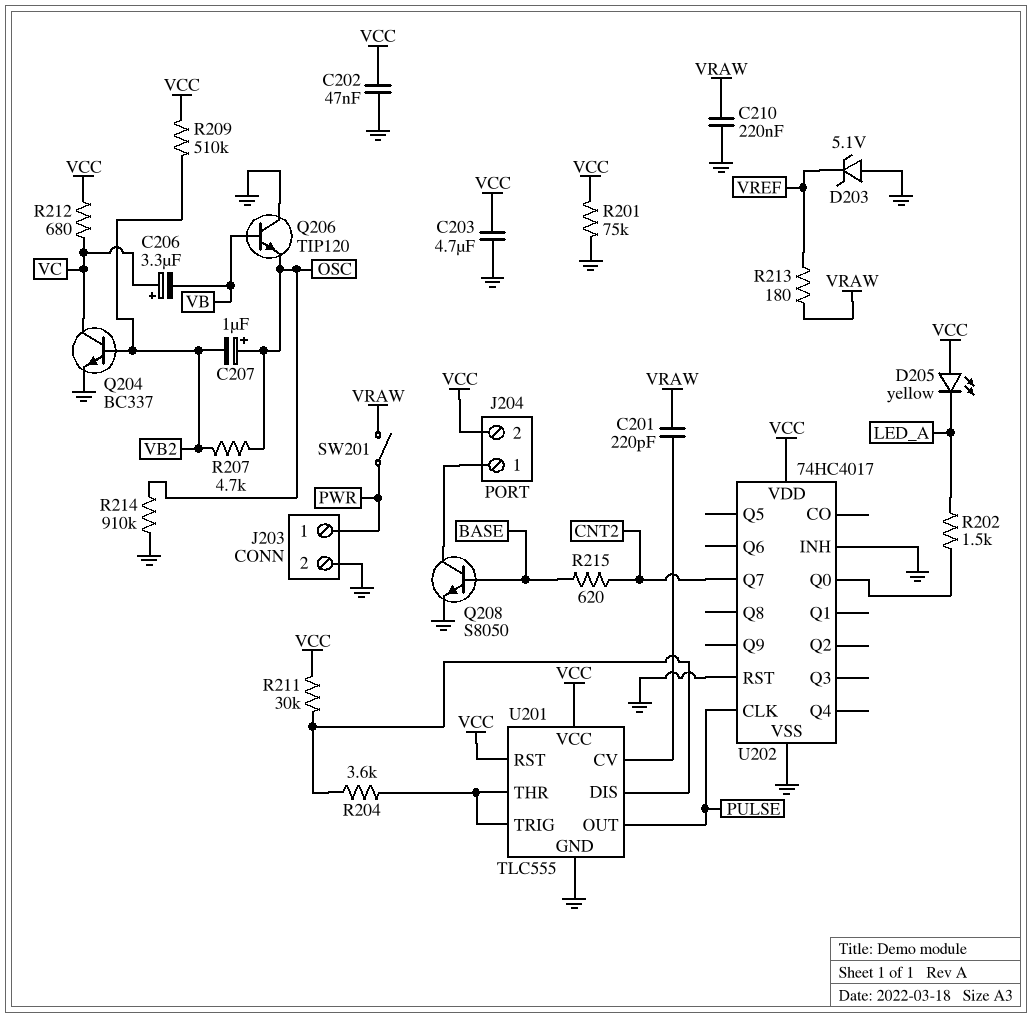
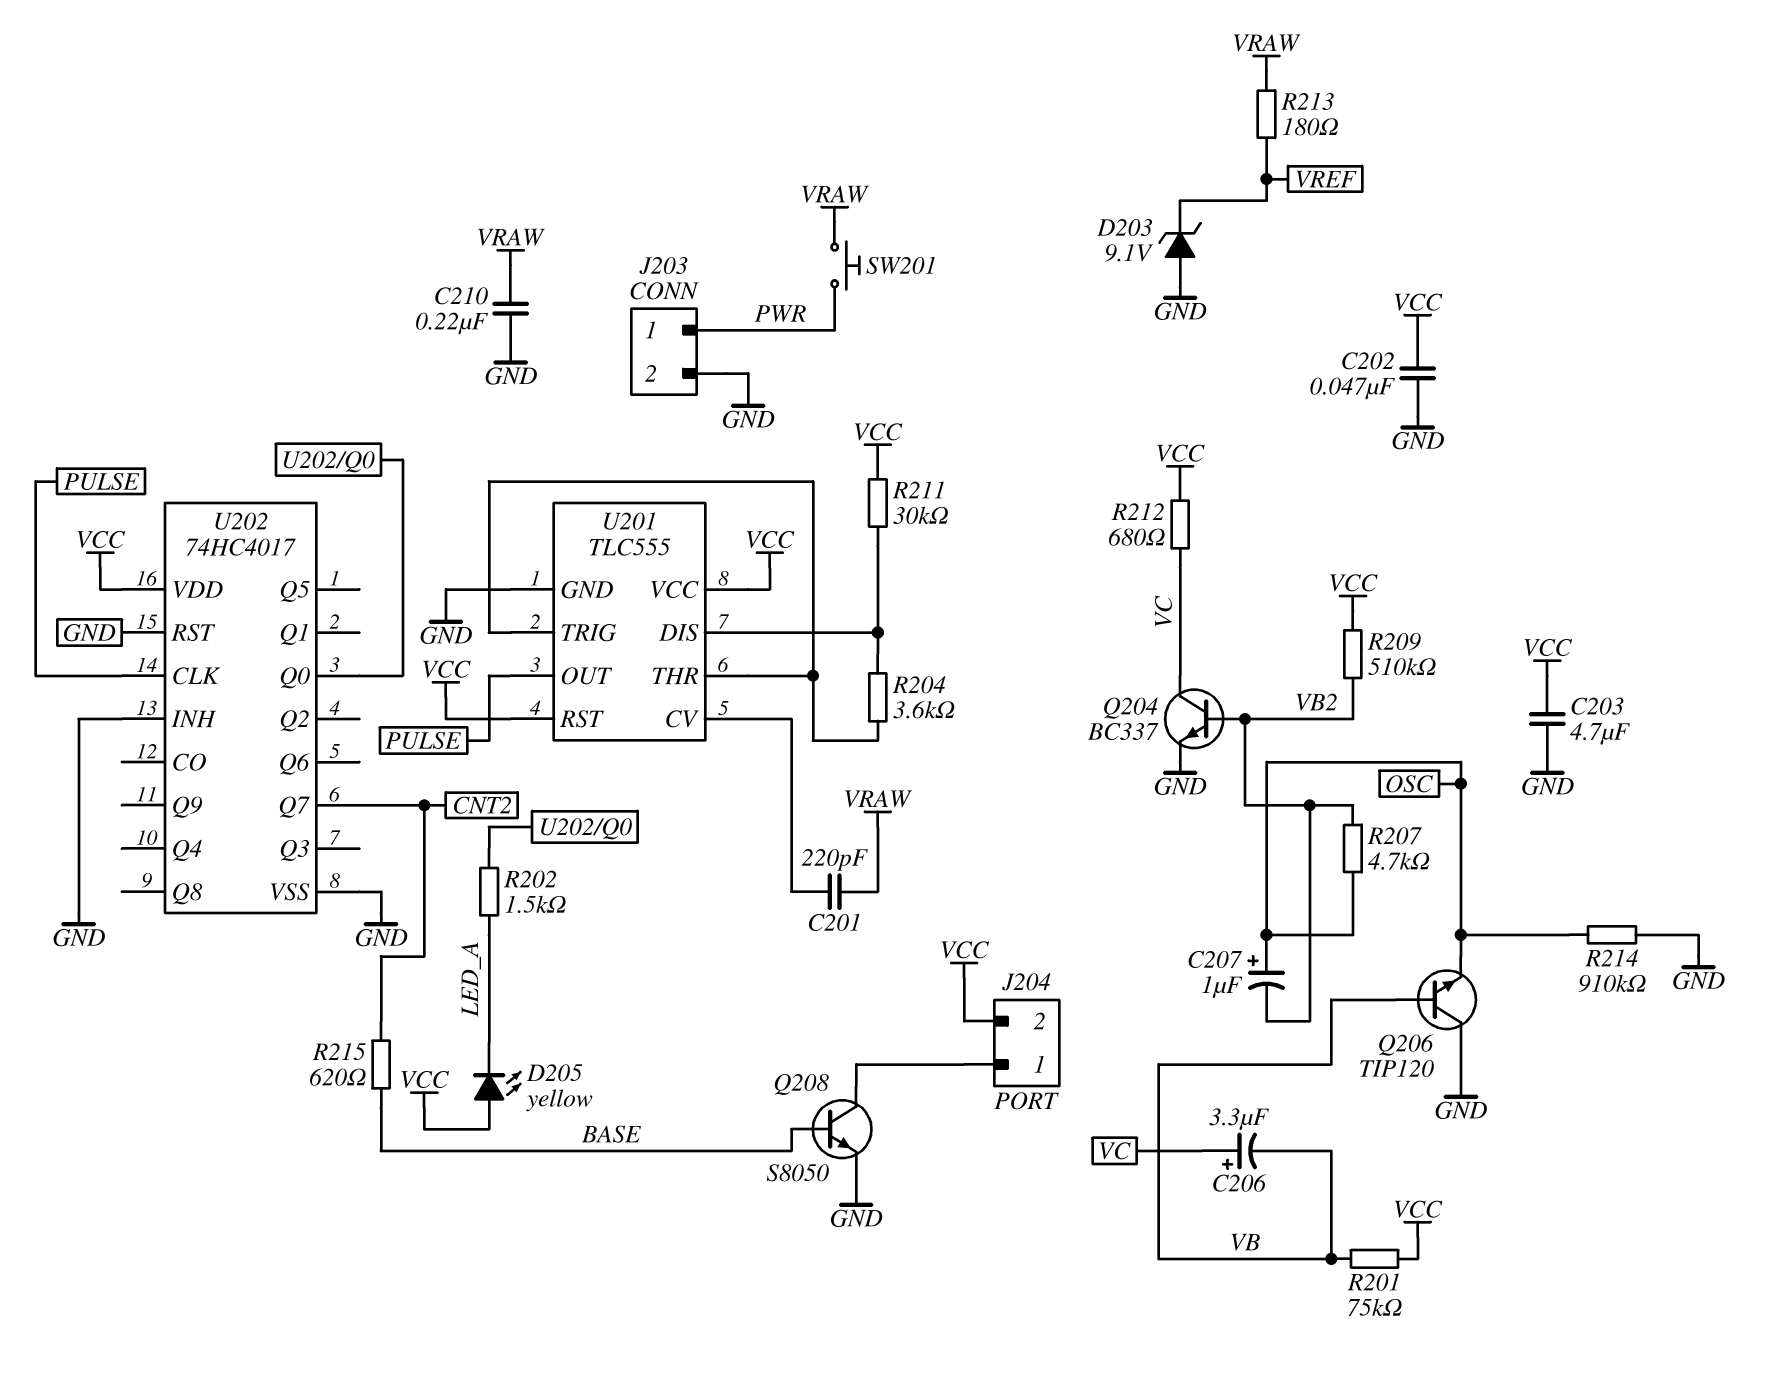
D203: zener 5.1V (A GND, K VREF) -> zener 9.1V (A GND, K VREF)
R201: 75k (GND, VCC) -> 75k (VB, VCC)
SW201: switch (PWR, VRAW) -> button (PWR, VRAW)

